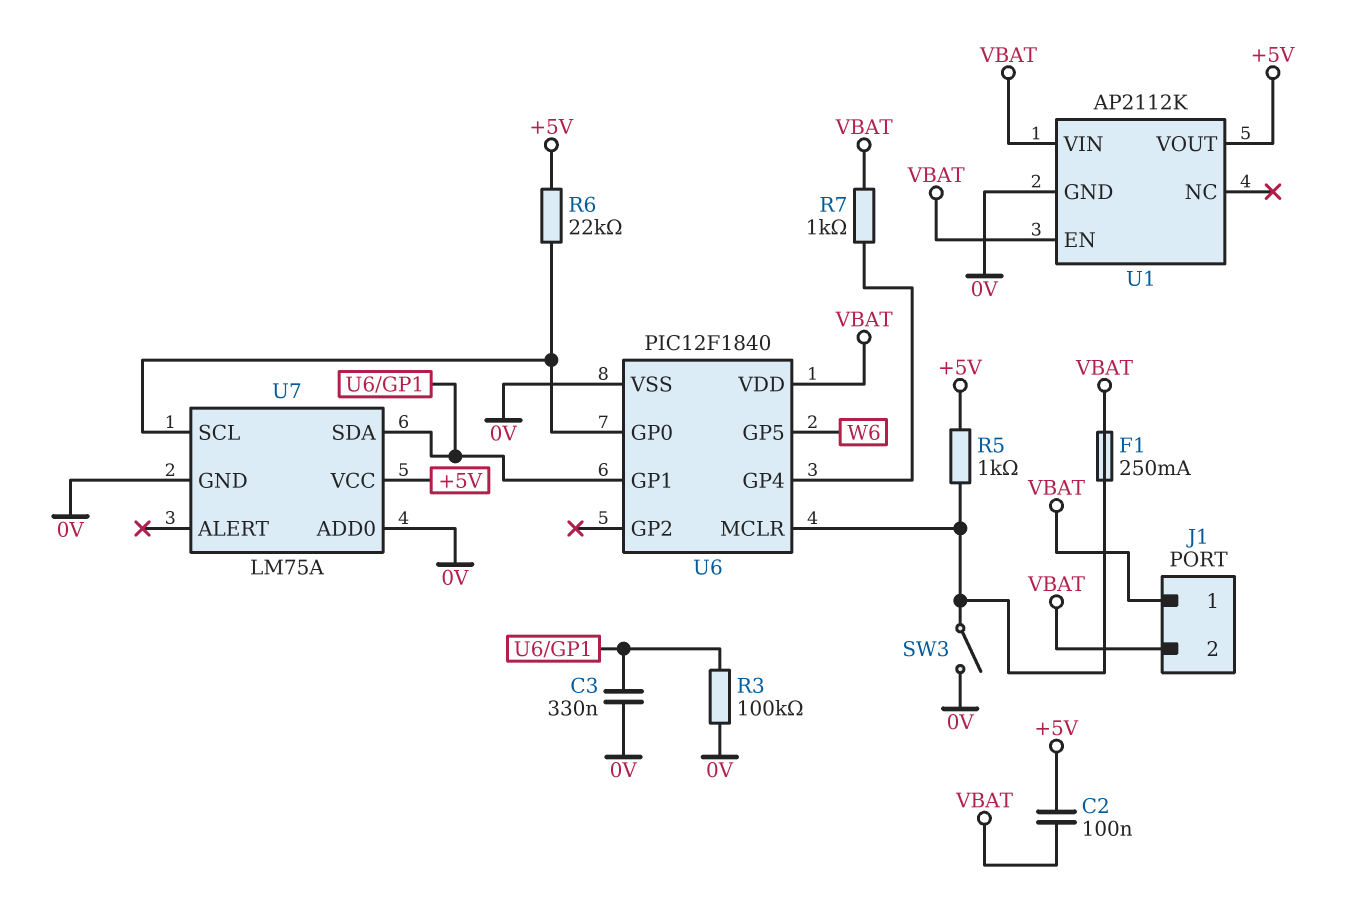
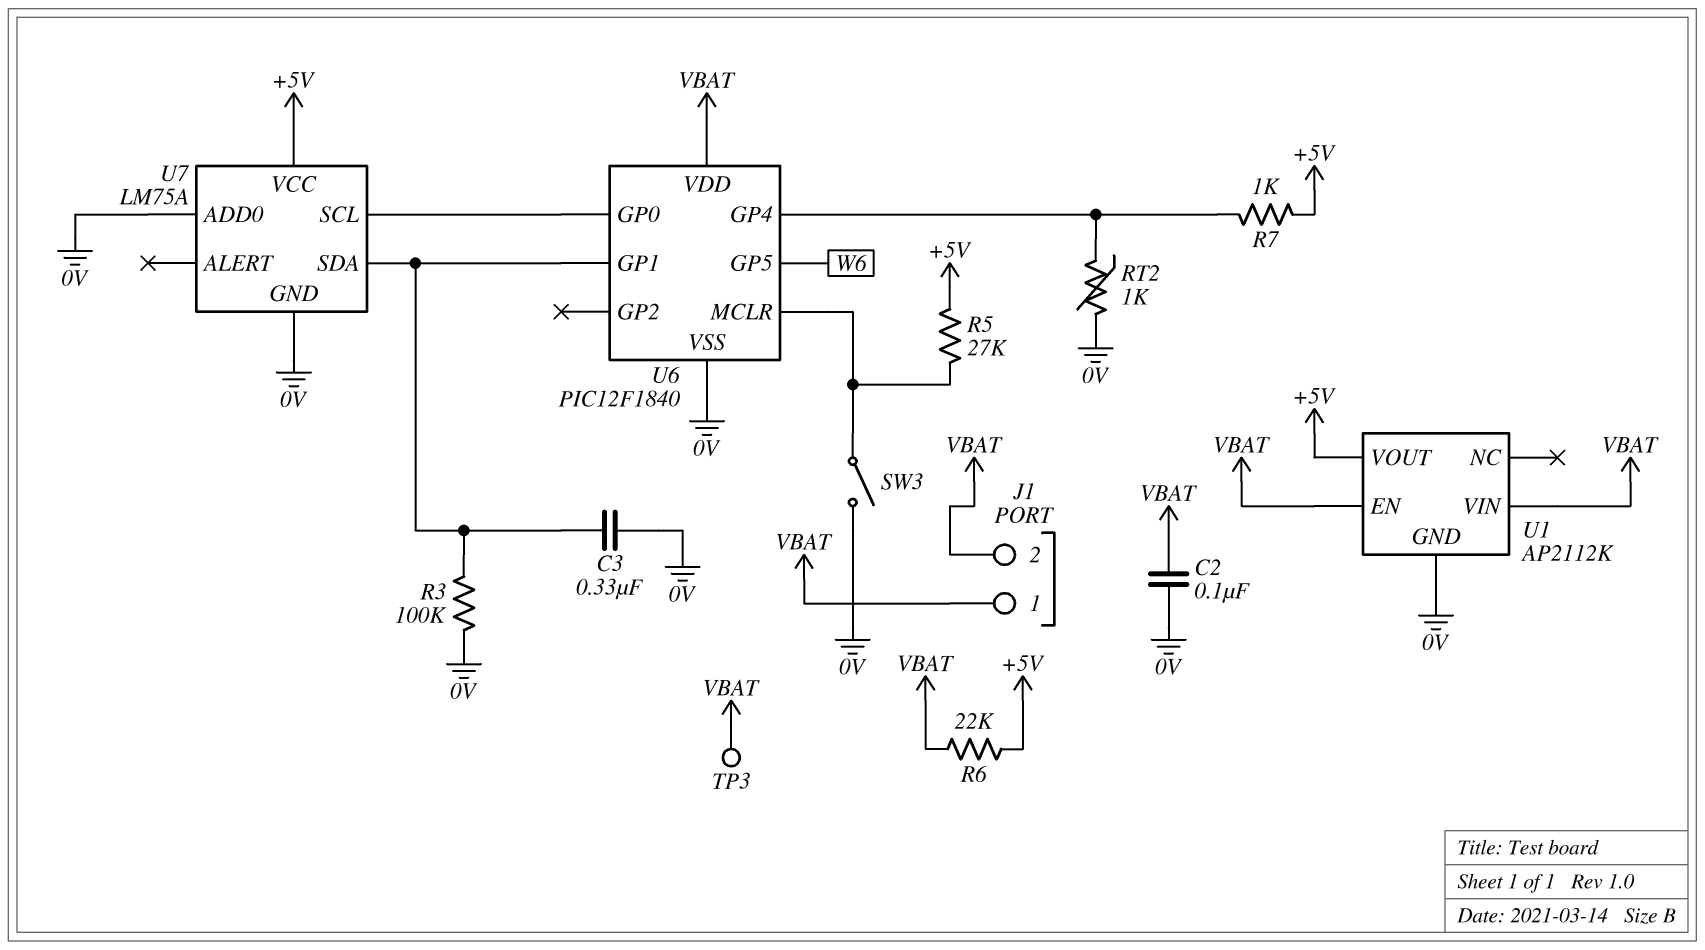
C2: 100nF (+5V, VBAT) -> 100nF (0V, VBAT)
F1: 250mA (U6/MCLR, VBAT) -> none
R5: 1k (+5V, U6/MCLR) -> 27k (+5V, U6/MCLR)
R6: 22k (+5V, U6/GP0) -> 22k (+5V, VBAT)
R7: 1k (U6/GP4, VBAT) -> 1k (+5V, U6/GP4)
RT2: none -> 1k (0V, U6/GP4)
TP3: none -> test point (VBAT)

